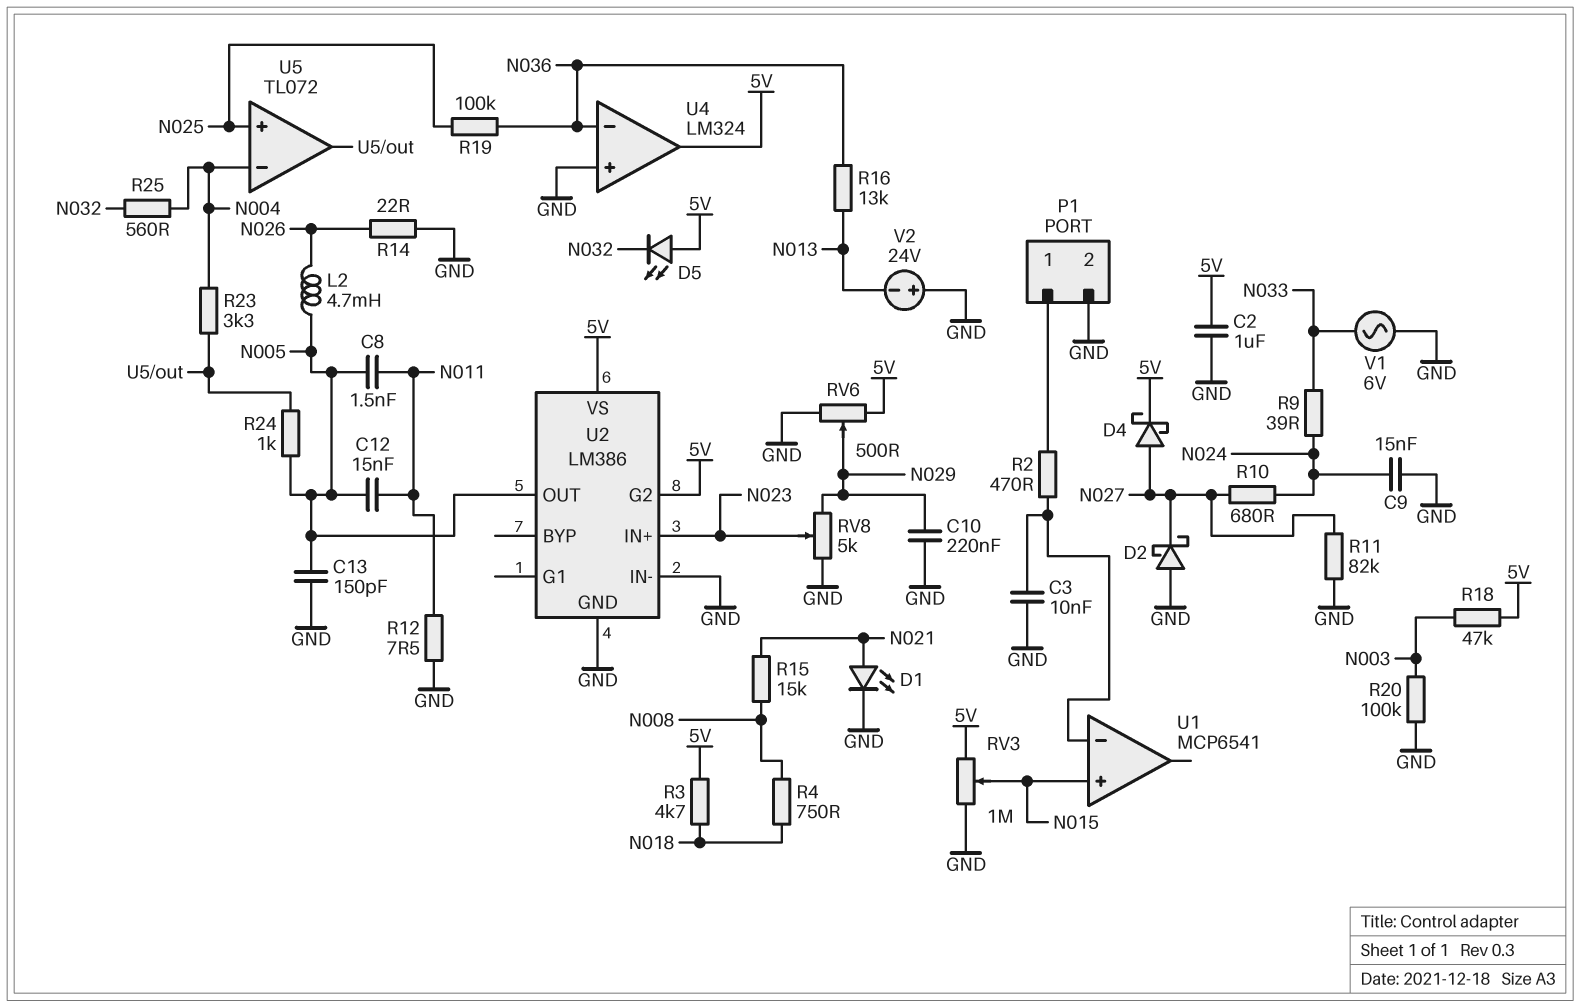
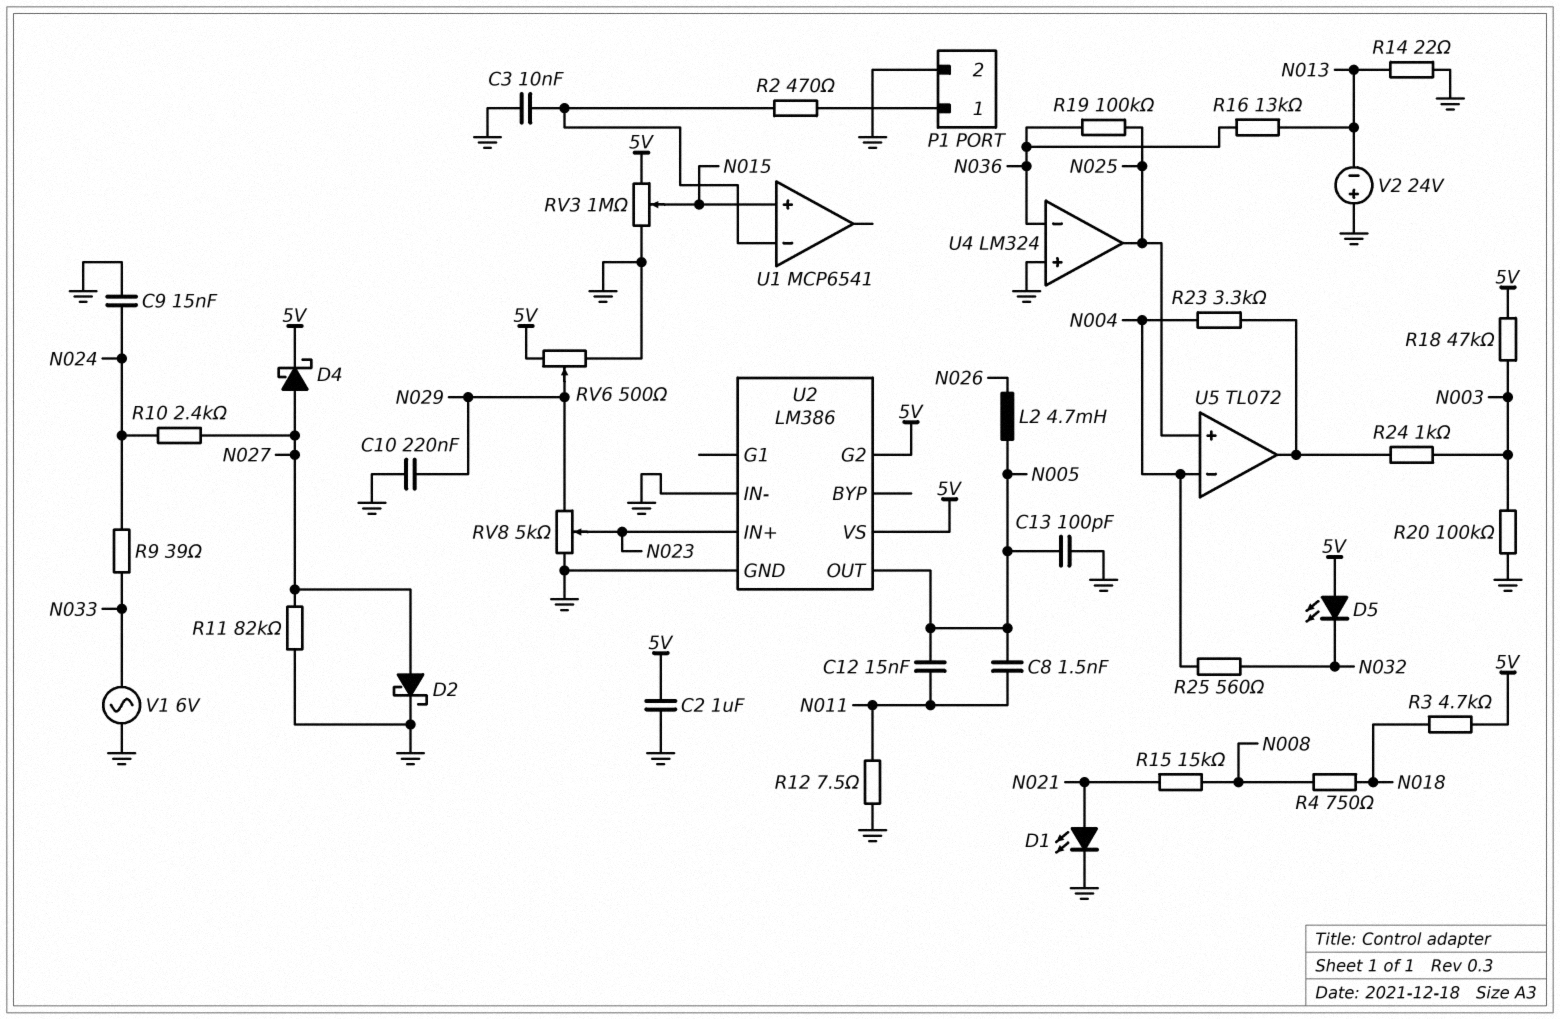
C13: 150pF (GND, N005) -> 100pF (GND, N005)
D2: schottky (A GND, K N027) -> schottky (A N027, K GND)
R10: 680 (N024, N027) -> 2.4k (N024, N027)
R14: 22 (GND, N026) -> 22 (GND, N013)
R24: 1k (N005, U5/out) -> 1k (N003, U5/out)
U4 pin out: 5V -> N025

